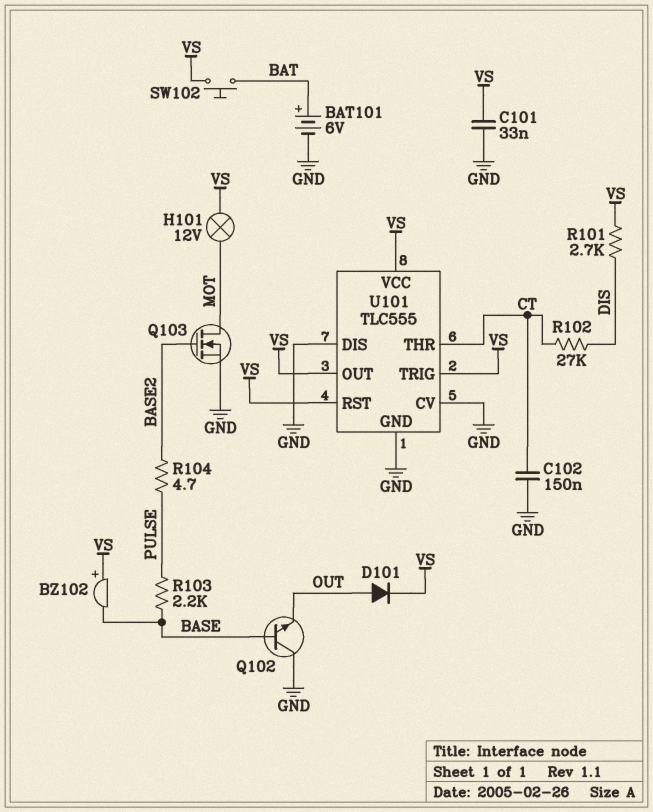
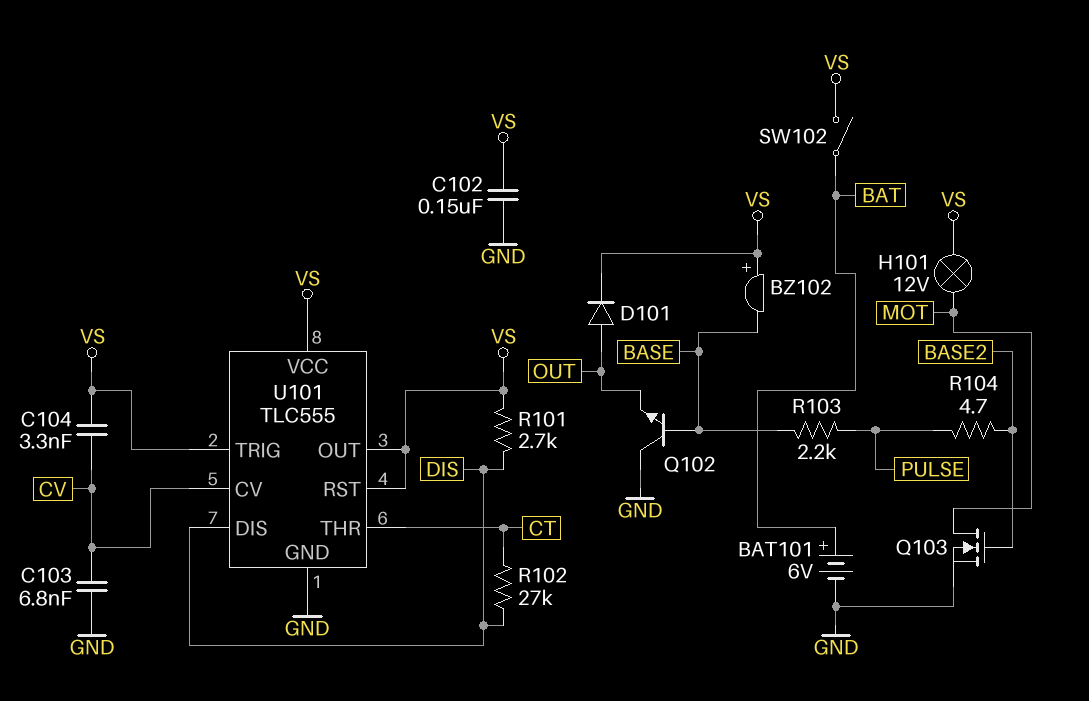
C101: 33nF (GND, VS) -> none
C102: 150nF (CT, GND) -> 150nF (GND, VS)
C103: none -> 6.8nF (CV, GND)
C104: none -> 3.3nF (CV, VS)
SW102: button (BAT, VS) -> switch (BAT, VS)
U101 pin CV: GND -> CV
U101 pin DIS: GND -> DIS

